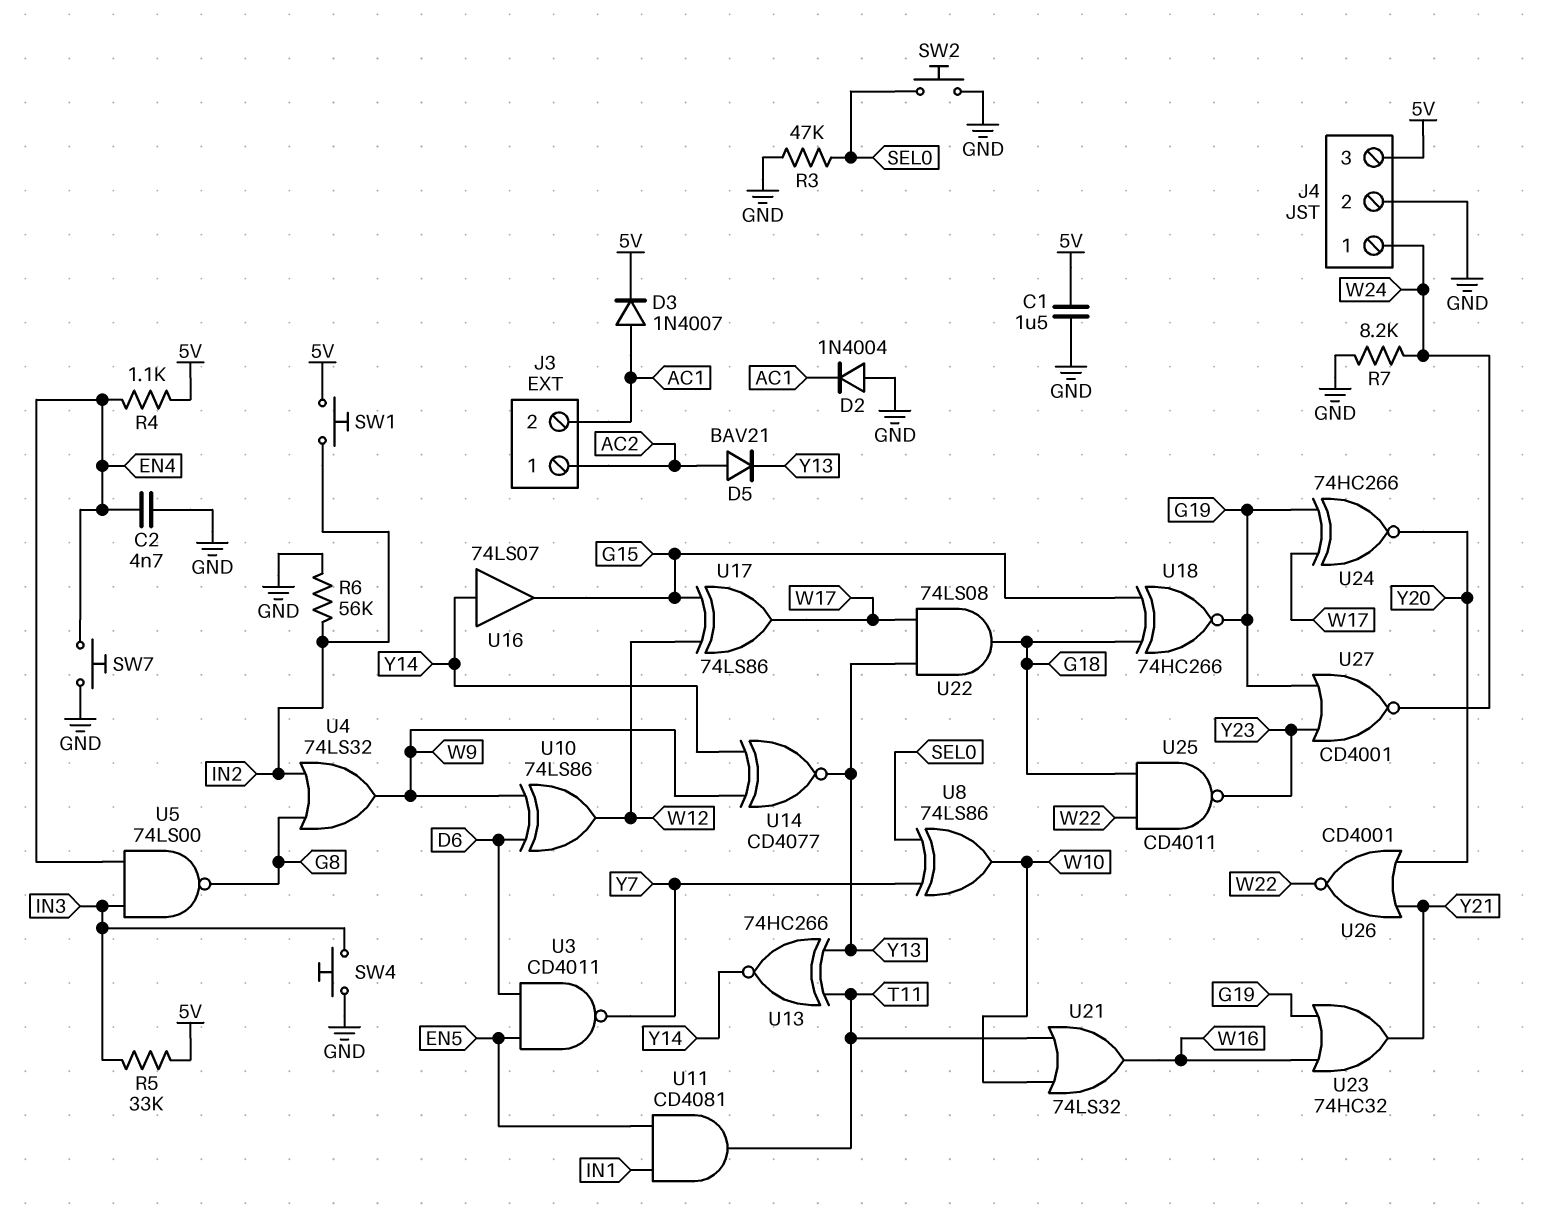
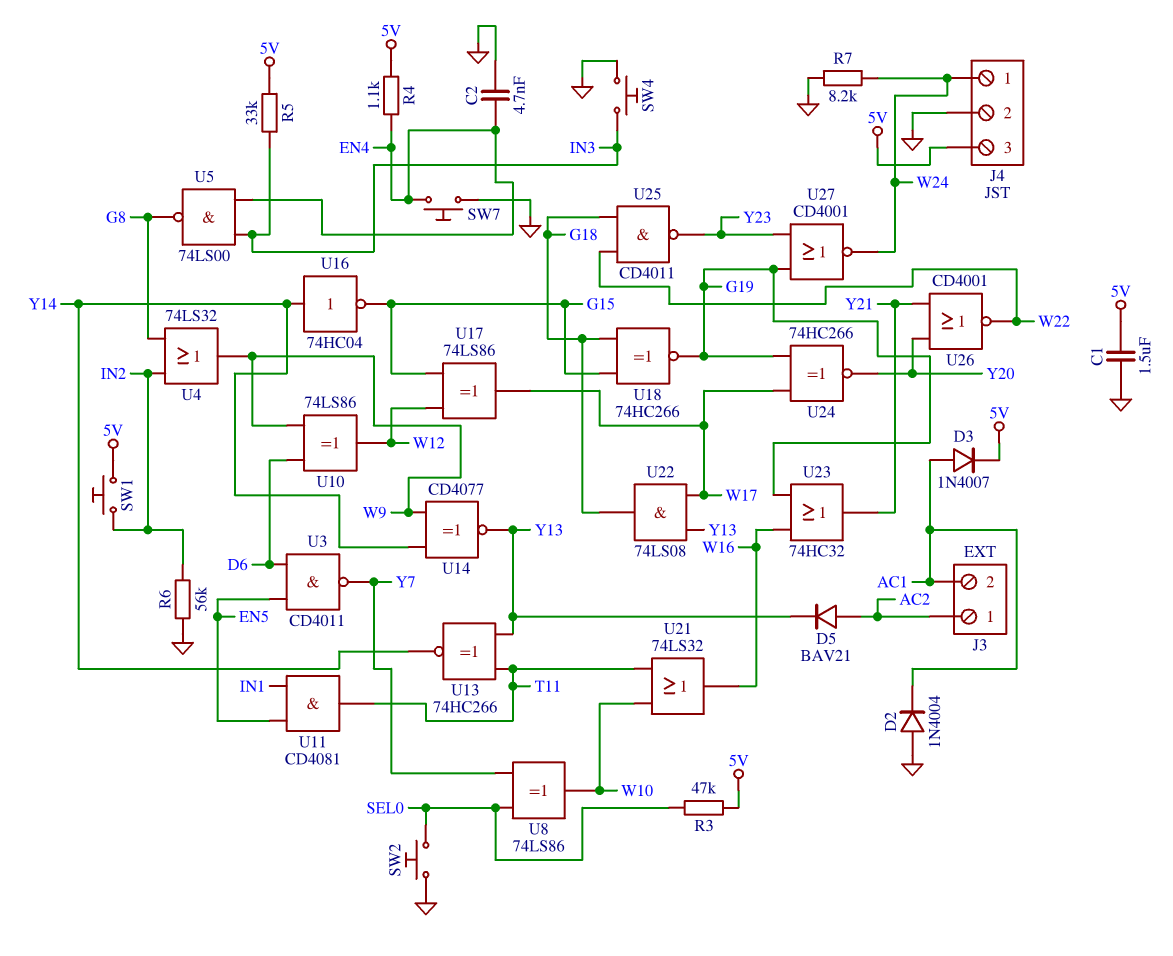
R3: 47k (GND, SEL0) -> 47k (5V, SEL0)
U16: buffer 74LS07 (in Y14, out G15) -> NOT 74HC04 (in Y14, out G15)

